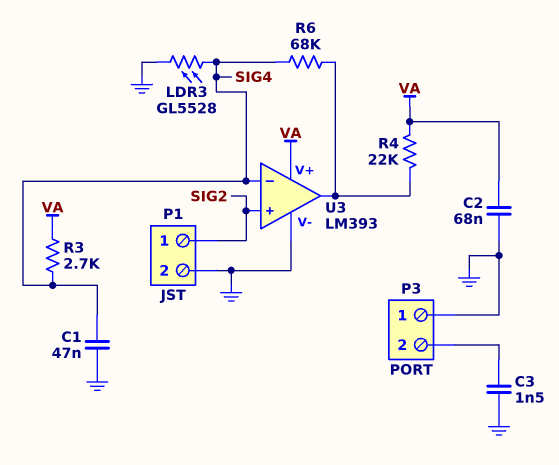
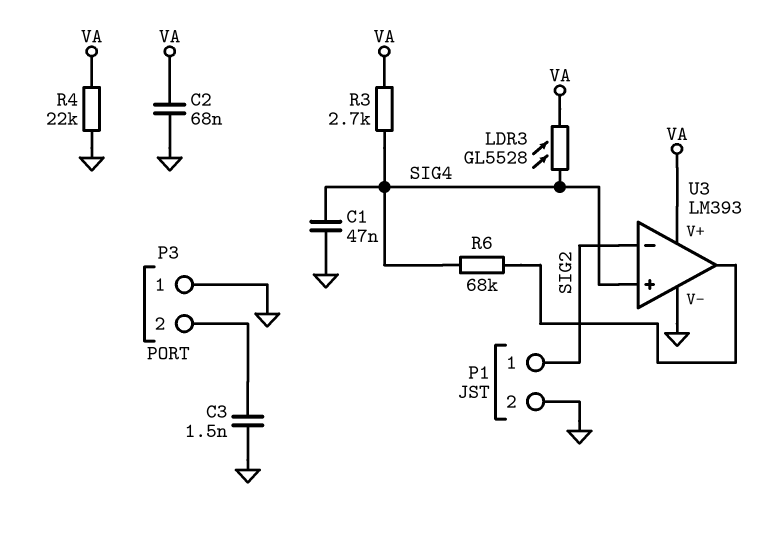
LDR3: GL5528 (GND, SIG4) -> GL5528 (SIG4, VA)
R4: 22k (U3/out, VA) -> 22k (GND, VA)
U3 pin in+: SIG2 -> SIG4
U3 pin in-: SIG4 -> SIG2

